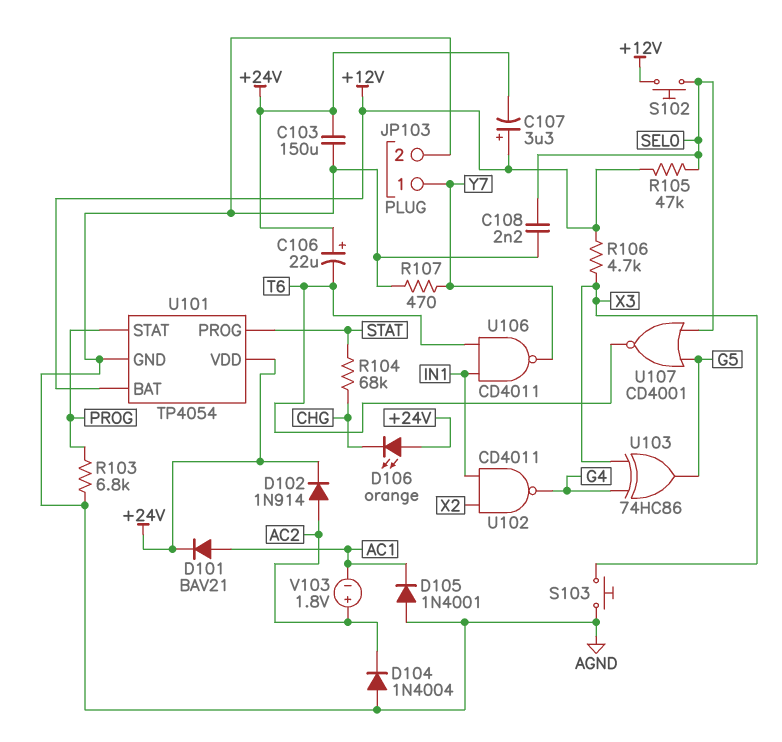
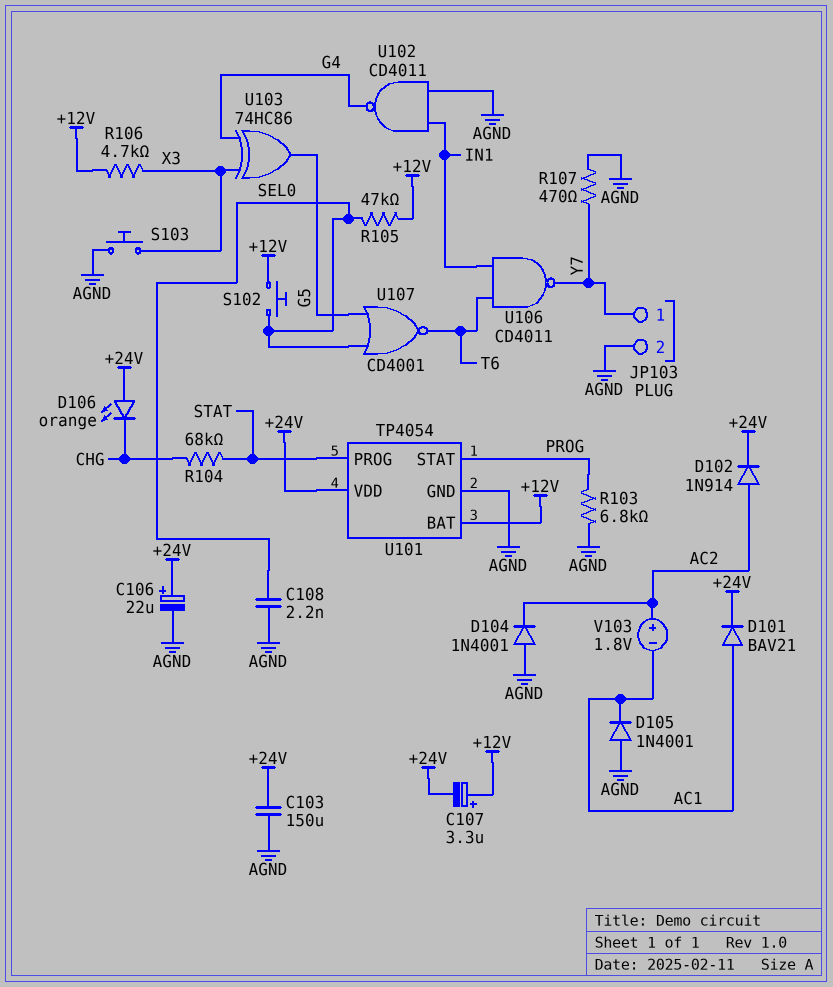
C106: 22uF (plus +24V, minus T6) -> 22uF (plus +24V, minus AGND)
D104: diode 1N4004 (A AGND, K AC2) -> diode 1N4001 (A AGND, K AC2)
U102: NAND CD4011 (in IN1, in X2, out G4) -> NAND CD4011 (in AGND, in IN1, out G4)

